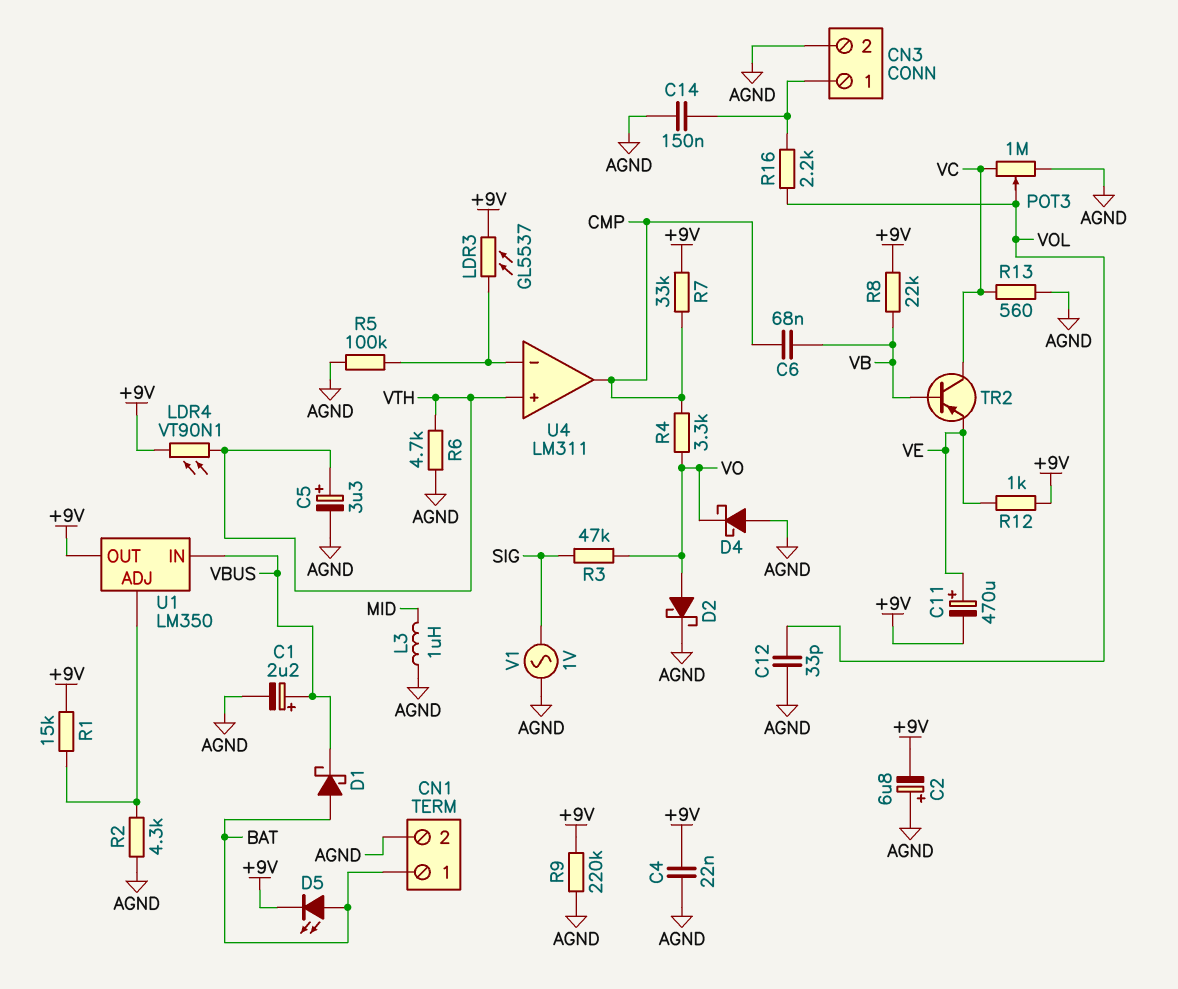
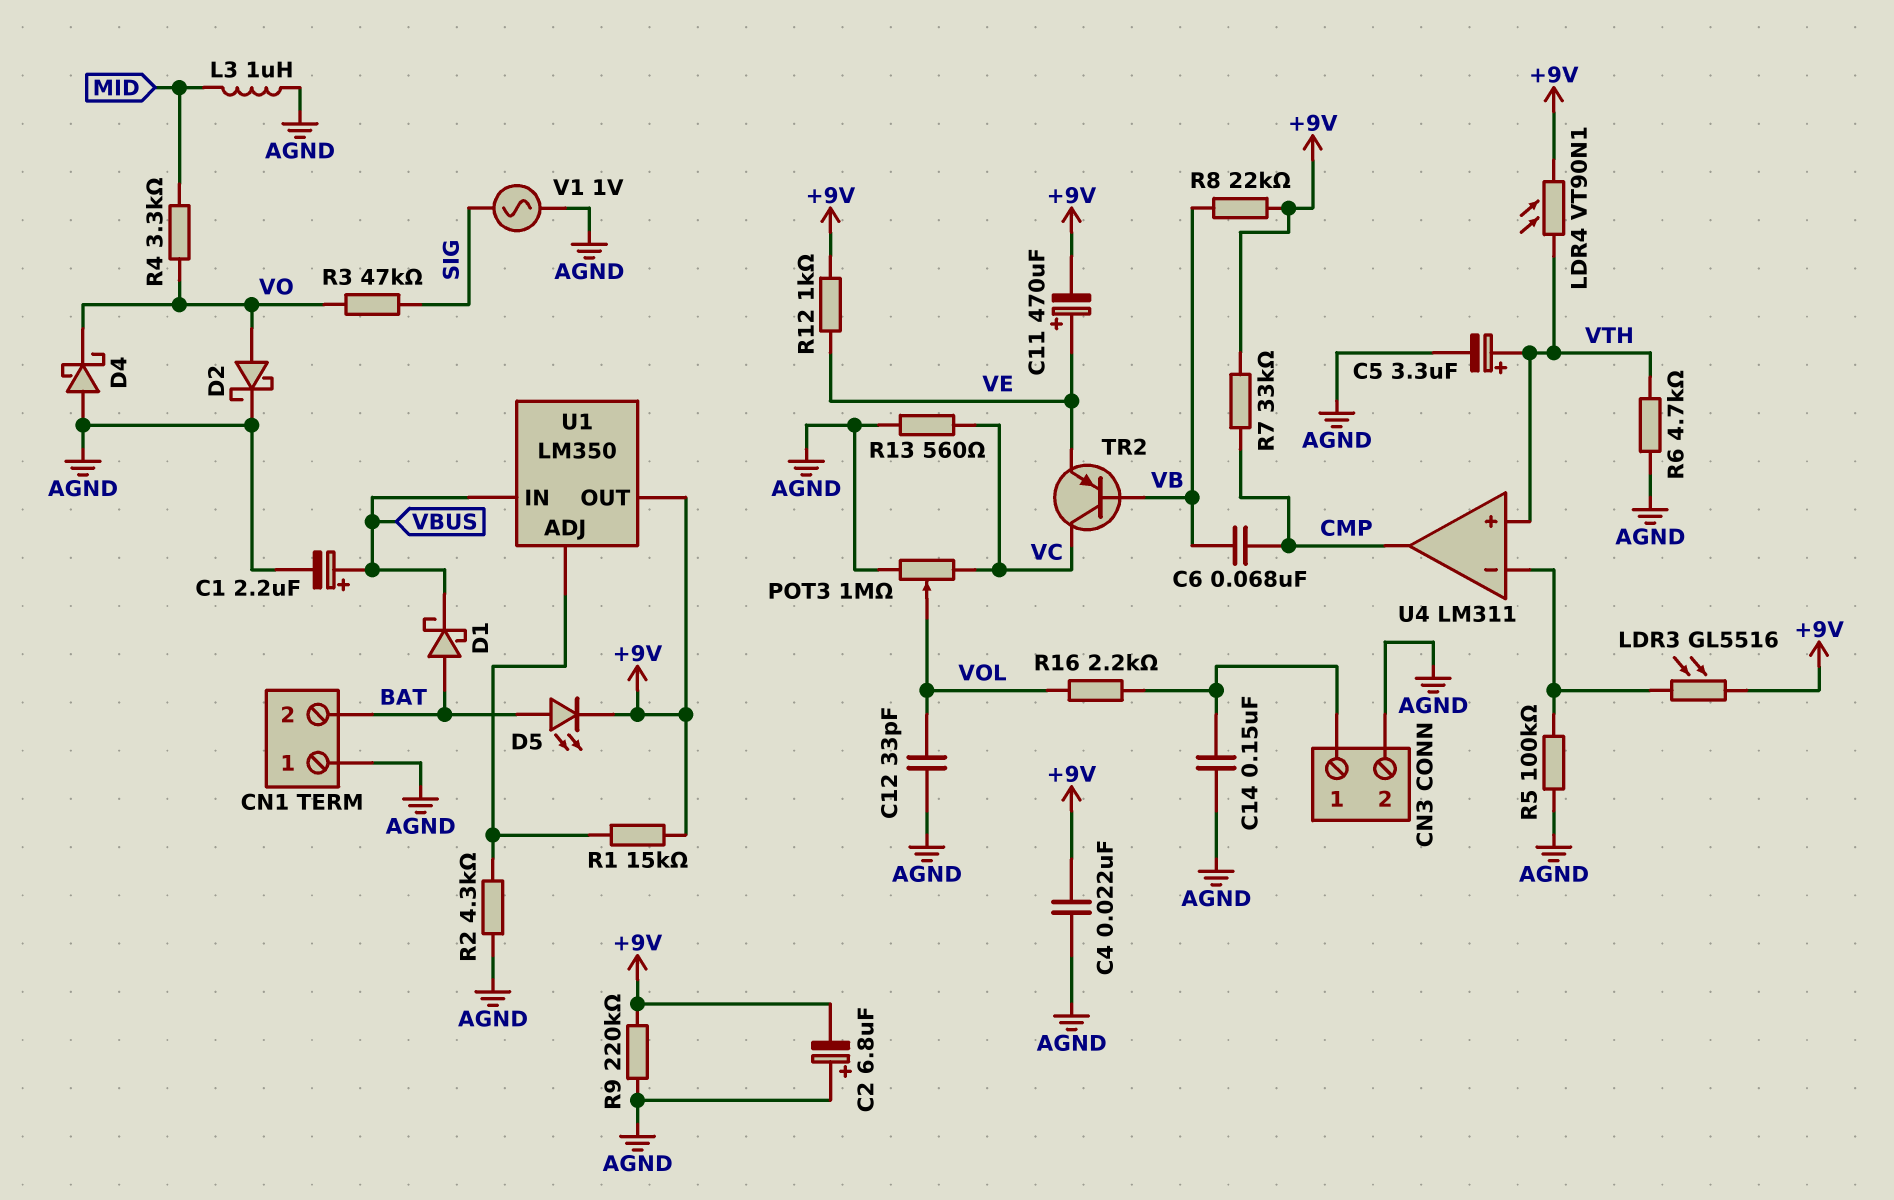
CN1 pin 1: BAT -> AGND
CN1 pin 2: AGND -> BAT
LDR3: GL5537 (+9V, U4/in-) -> GL5516 (+9V, U4/in-)
R4: 3.3k (CMP, VO) -> 3.3k (MID, VO)

